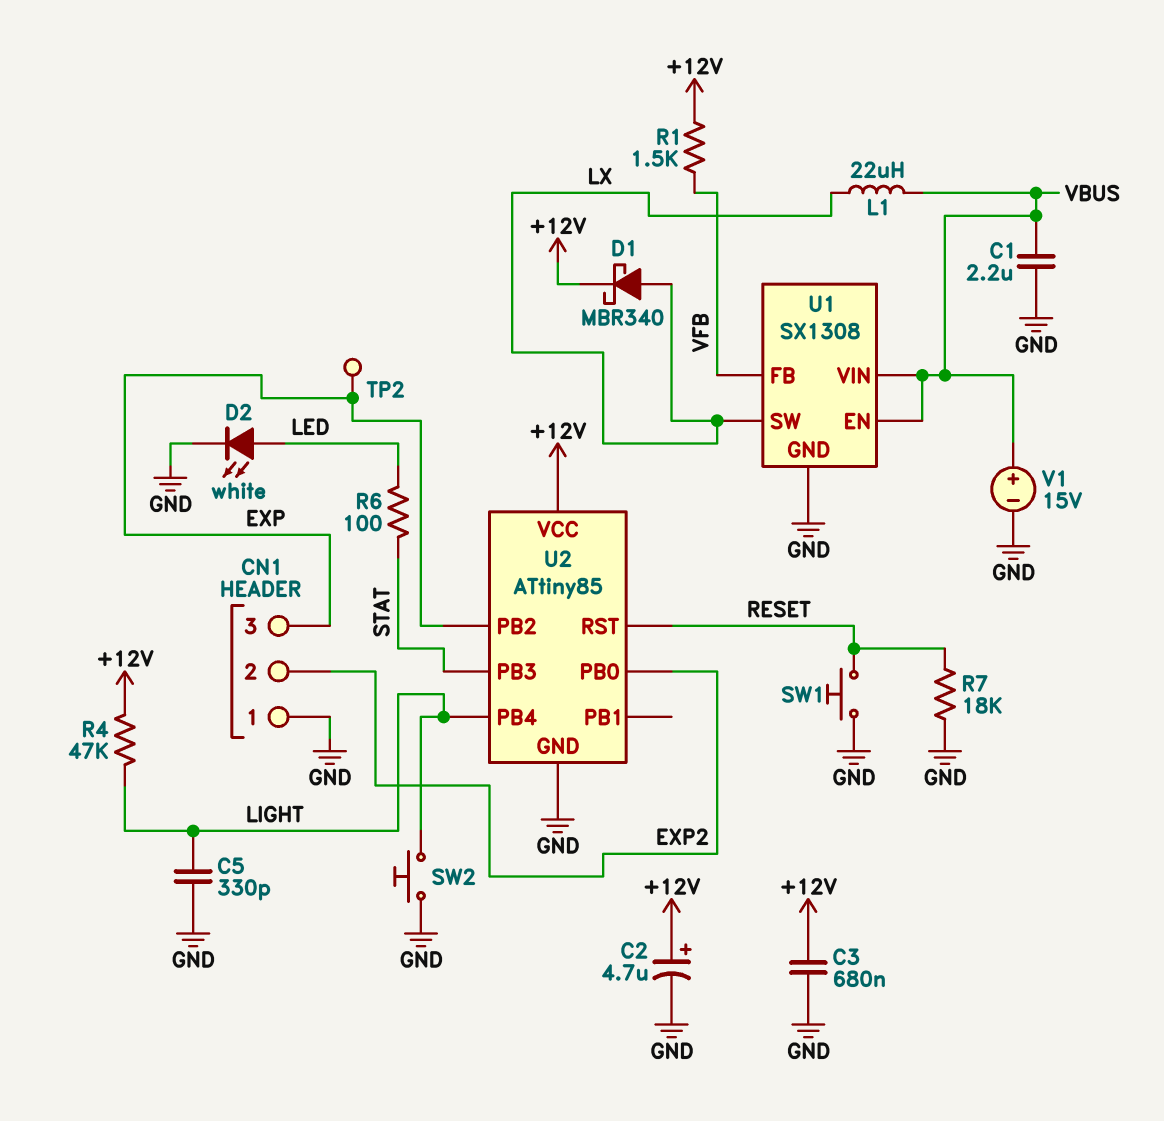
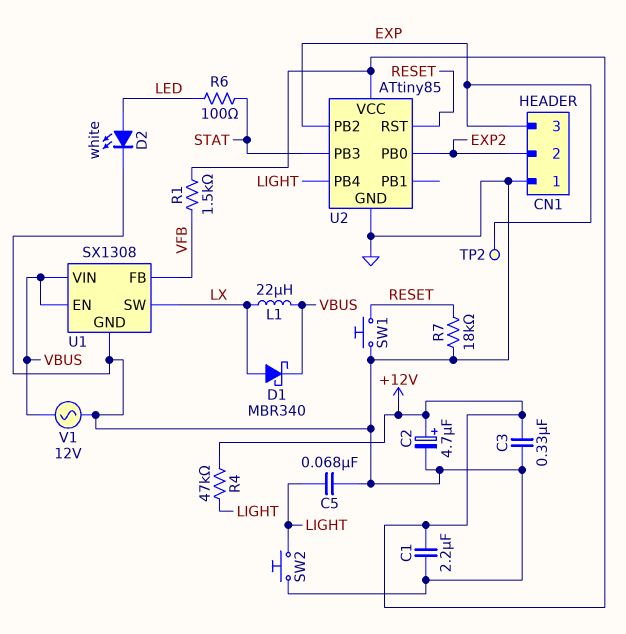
C1: 2.2uF (GND, VBUS) -> 2.2uF (+12V, GND)
C3: 680nF (+12V, GND) -> 330nF (+12V, GND)
C5: 330pF (GND, LIGHT) -> 68nF (GND, LIGHT)
D1: schottky MBR340 (A LX, K +12V) -> schottky MBR340 (A LX, K VBUS)
V1: 15V (plus VBUS, minus GND) -> AC 12V (GND, VBUS)

